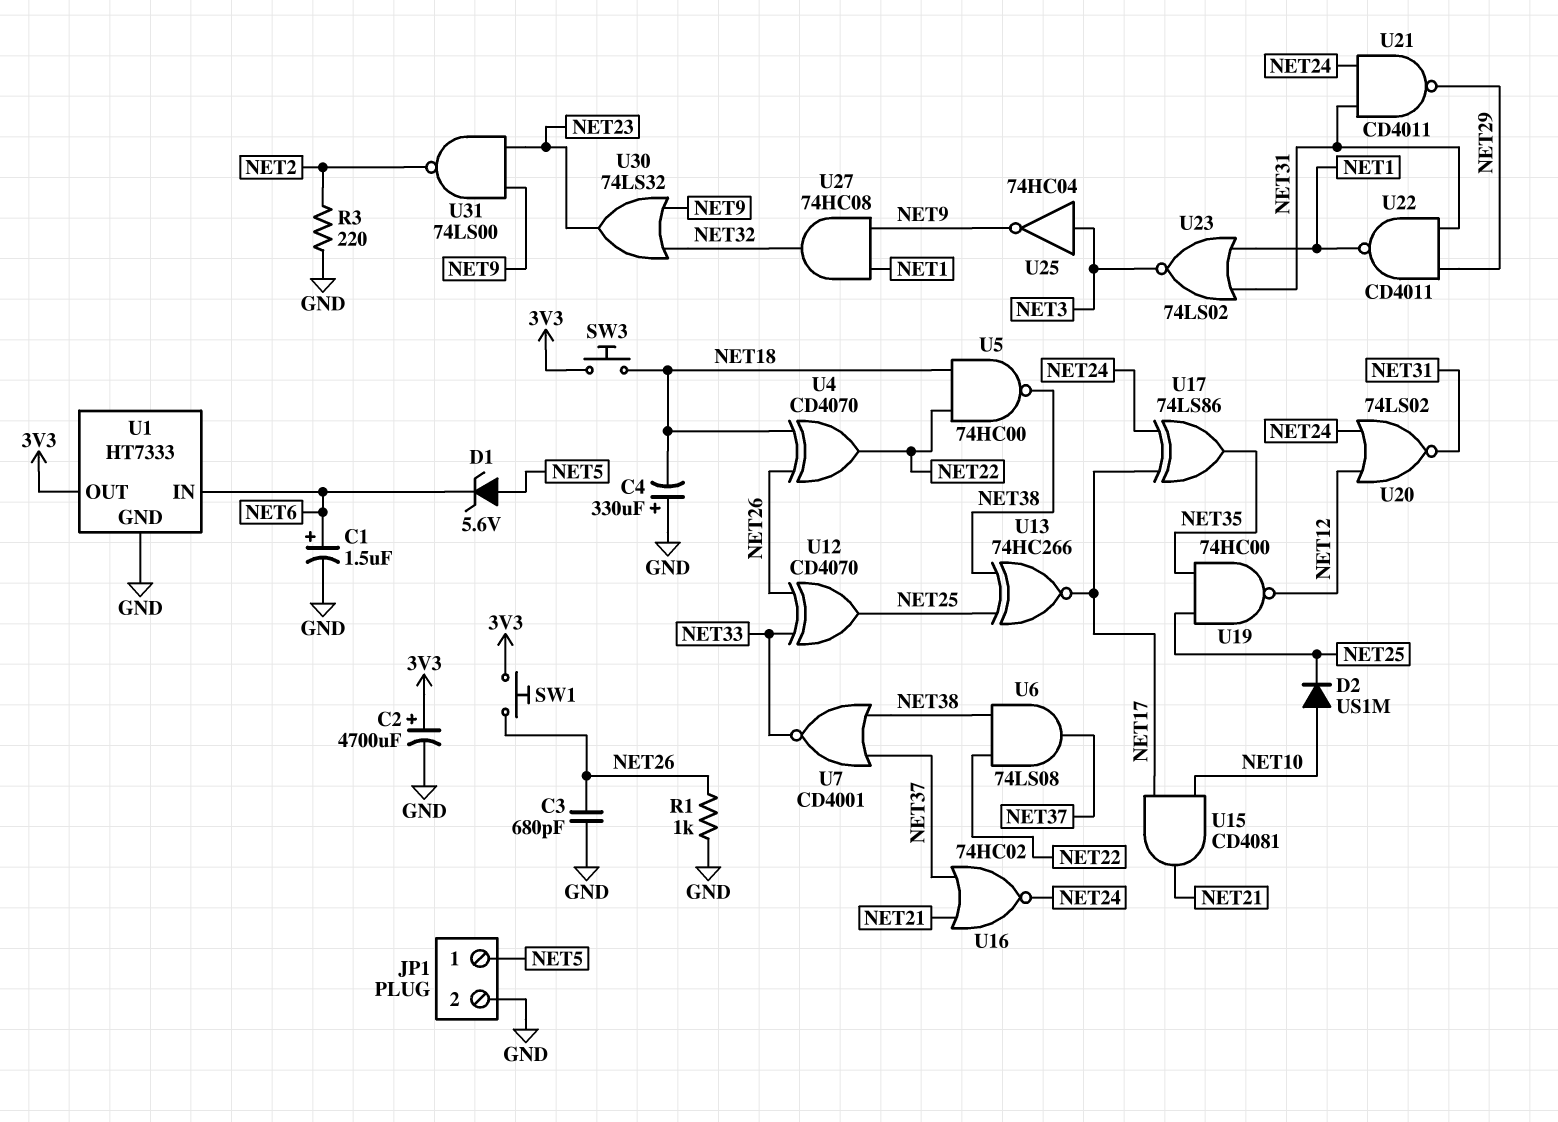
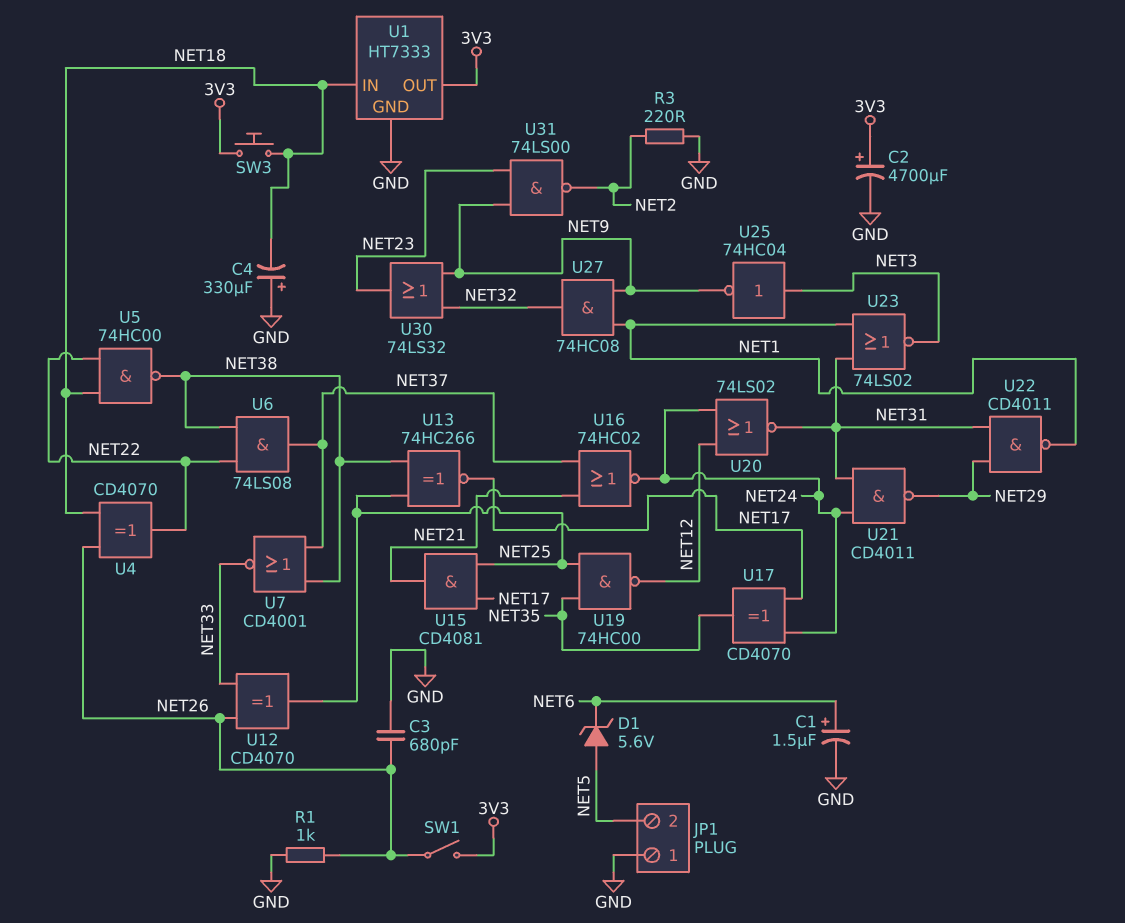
D2: diode US1M (A NET10, K NET25) -> none
JP1 pin 1: NET5 -> GND
JP1 pin 2: GND -> NET5
SW1: button (3V3, NET26) -> switch (3V3, NET26)
U1 pin IN: NET6 -> NET18
U15: AND CD4081 (in NET10, in NET17, out NET21) -> AND CD4081 (in NET17, in NET25, out NET21)
U17: XOR 74LS86 (in NET17, in NET24, out NET35) -> XOR CD4070 (in NET17, in NET24, out NET35)

